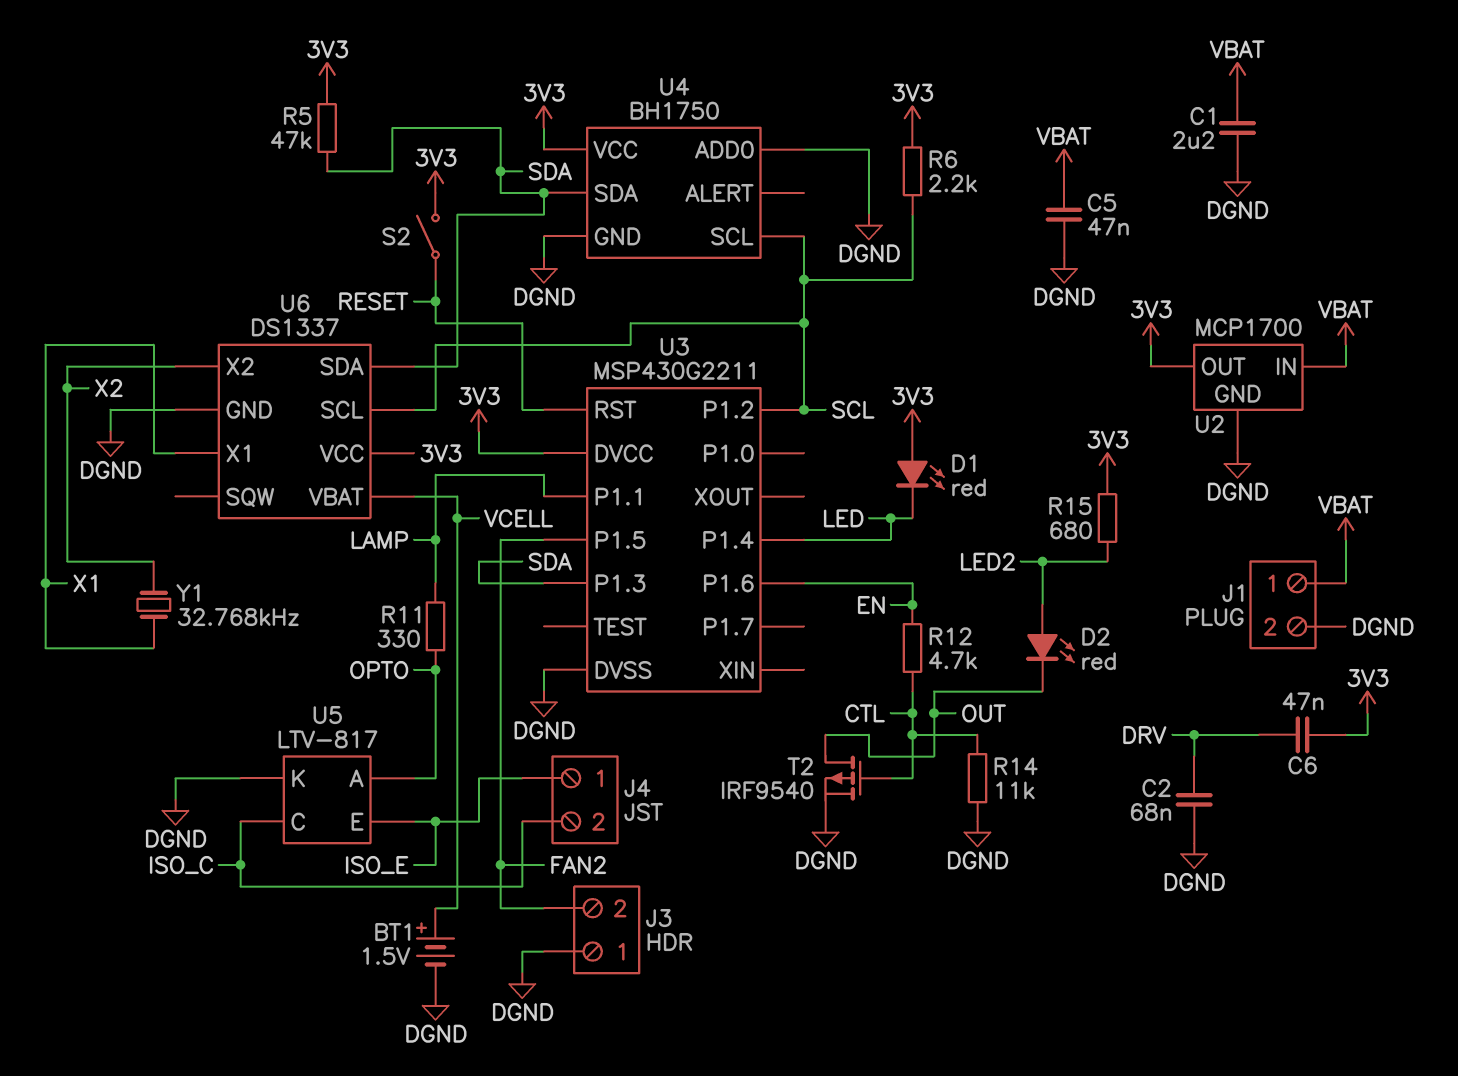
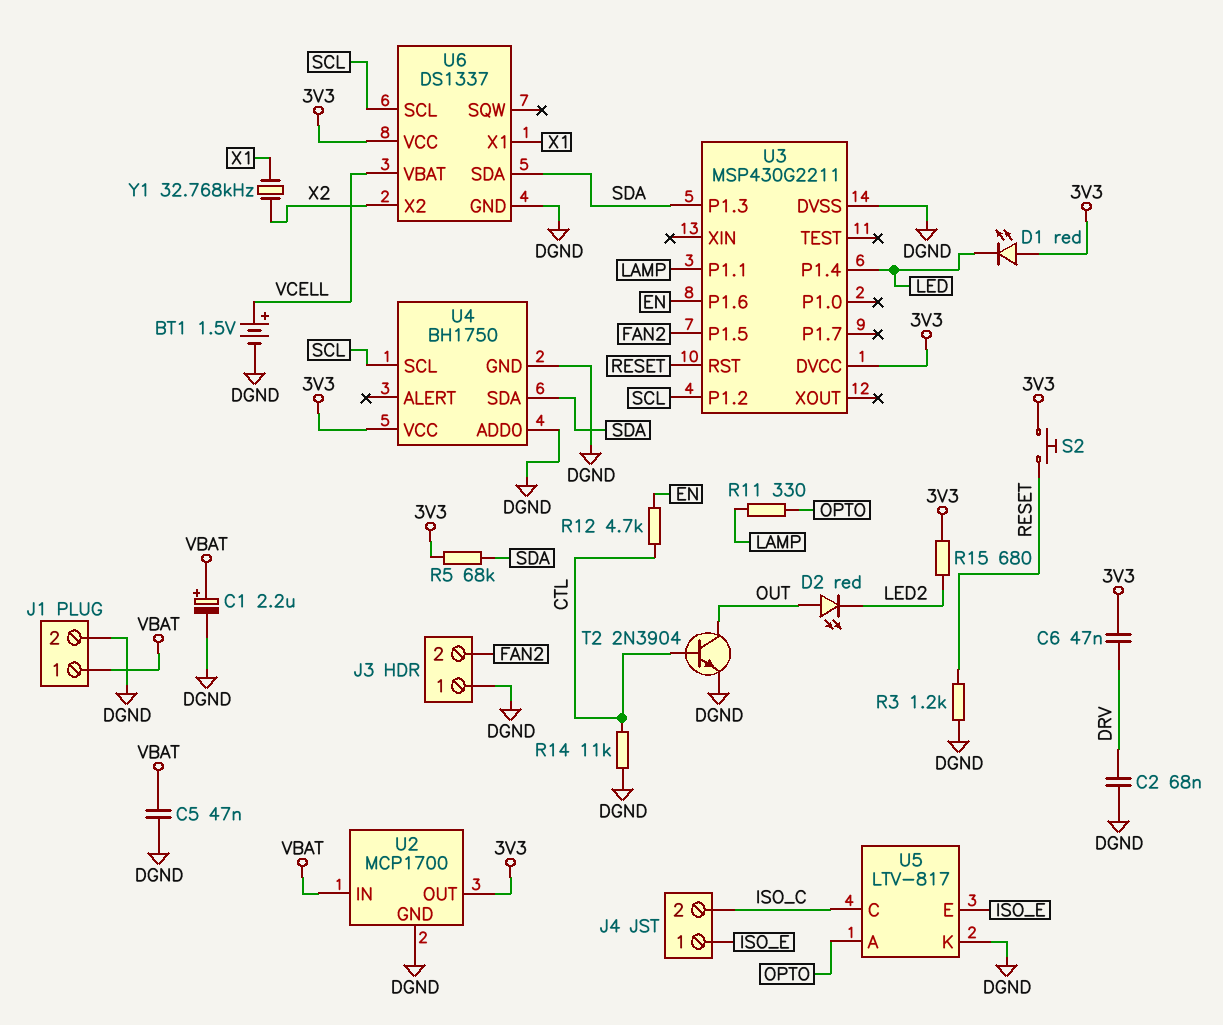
C1: 2.2uF (DGND, VBAT) -> 2.2uF (plus VBAT, minus DGND)
D2: LED red (A LED2, K OUT) -> LED red (A OUT, K LED2)
R3: none -> 1.2k (DGND, RESET)
R5: 47k (3V3, SDA) -> 68k (3V3, SDA)
R6: 2.2k (3V3, SCL) -> none
S2: switch (3V3, RESET) -> button (3V3, RESET)
T2: PMOS IRF9540 (G CTL, D OUT, S DGND) -> NPN 2N3904 (B CTL, C OUT, E DGND)

